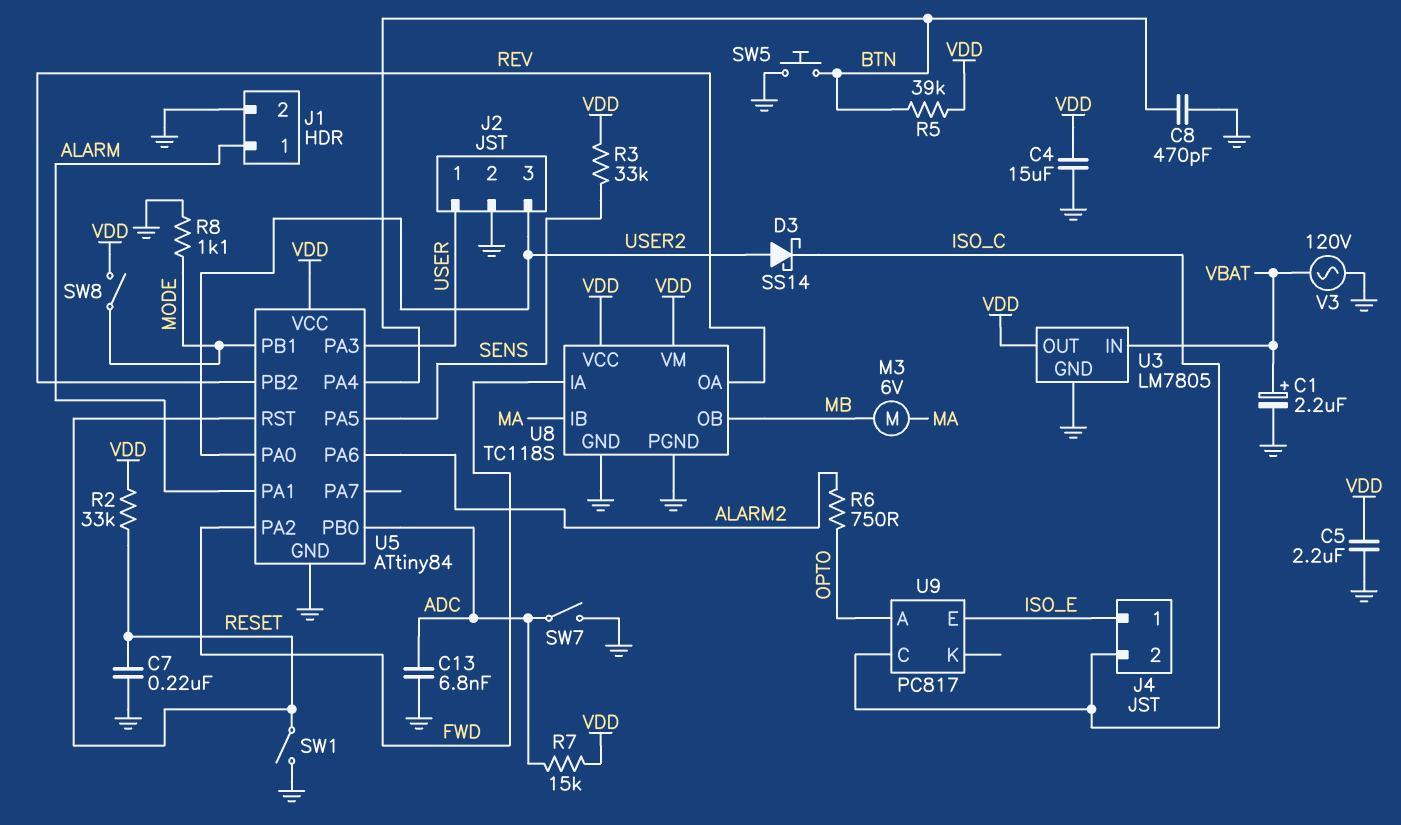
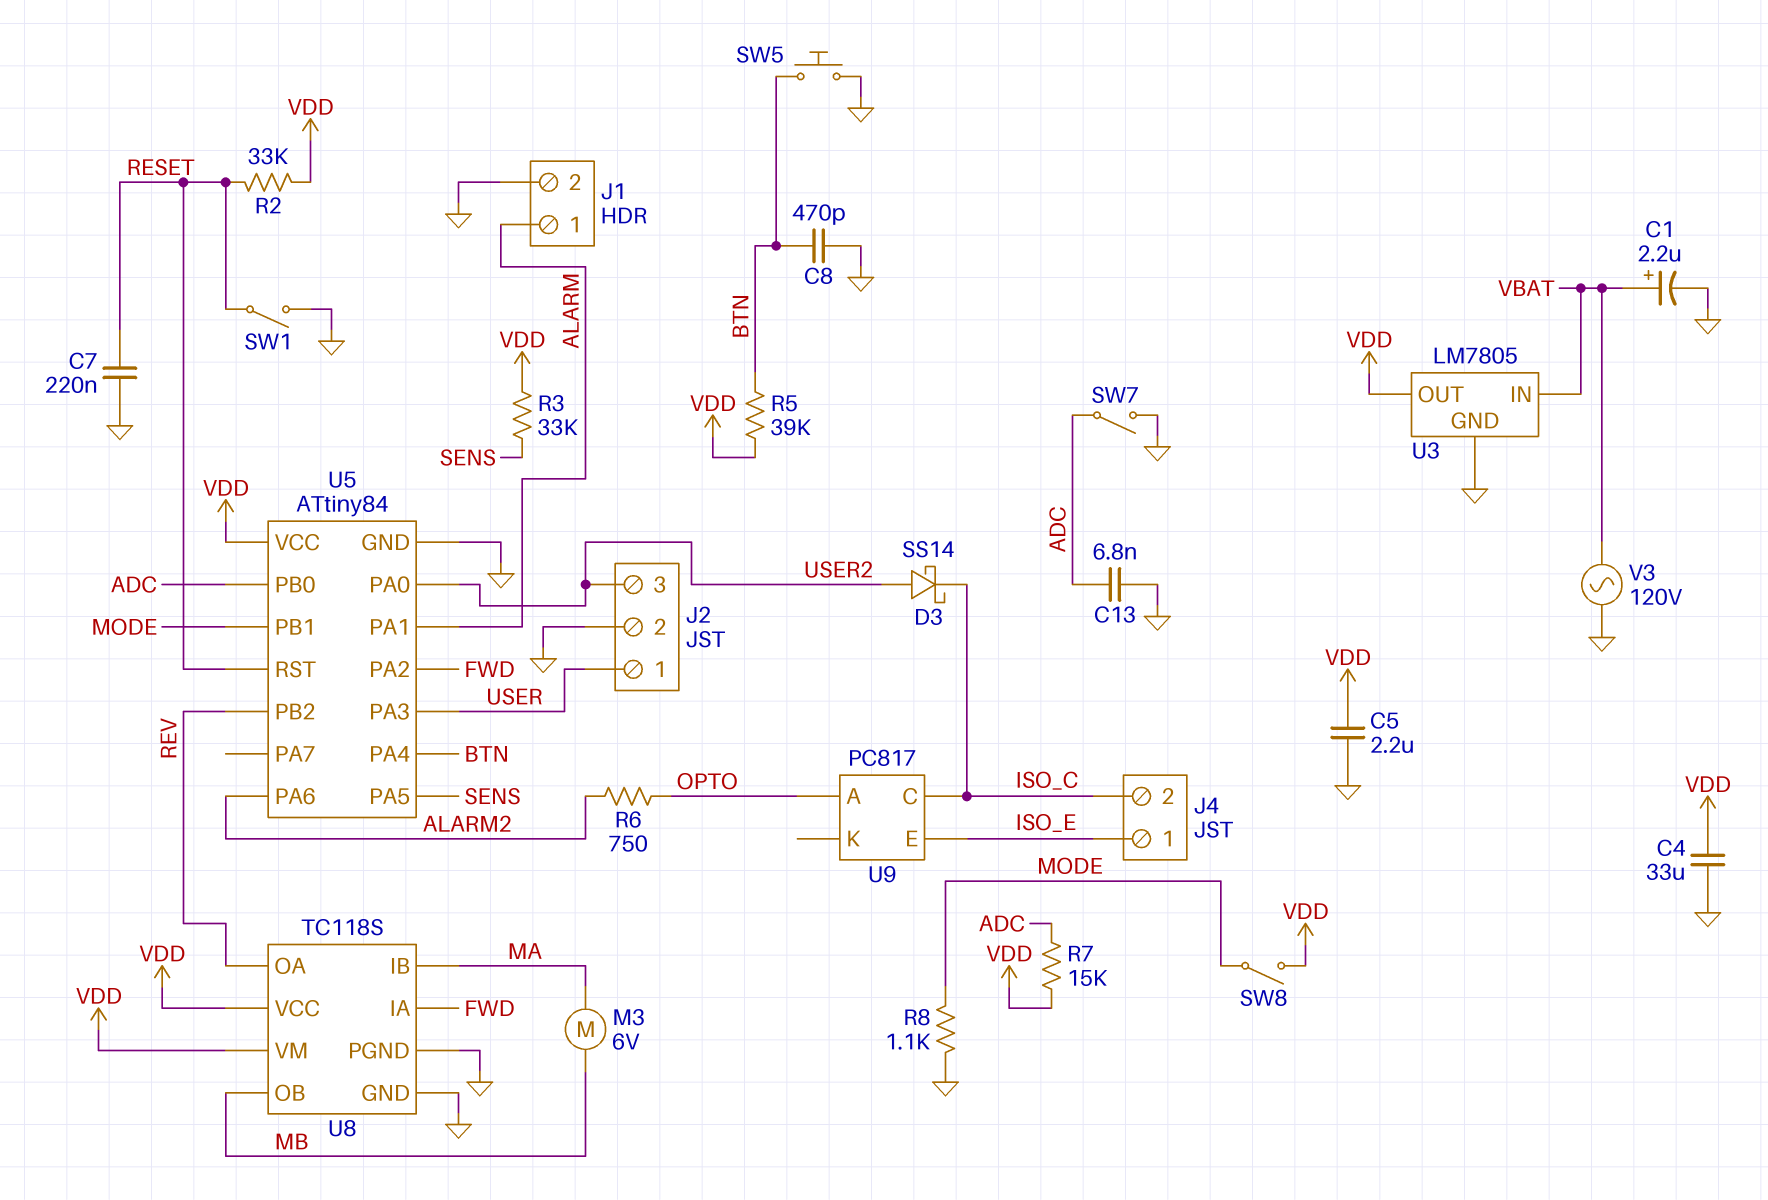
C4: 15uF (GND, VDD) -> 33uF (GND, VDD)

